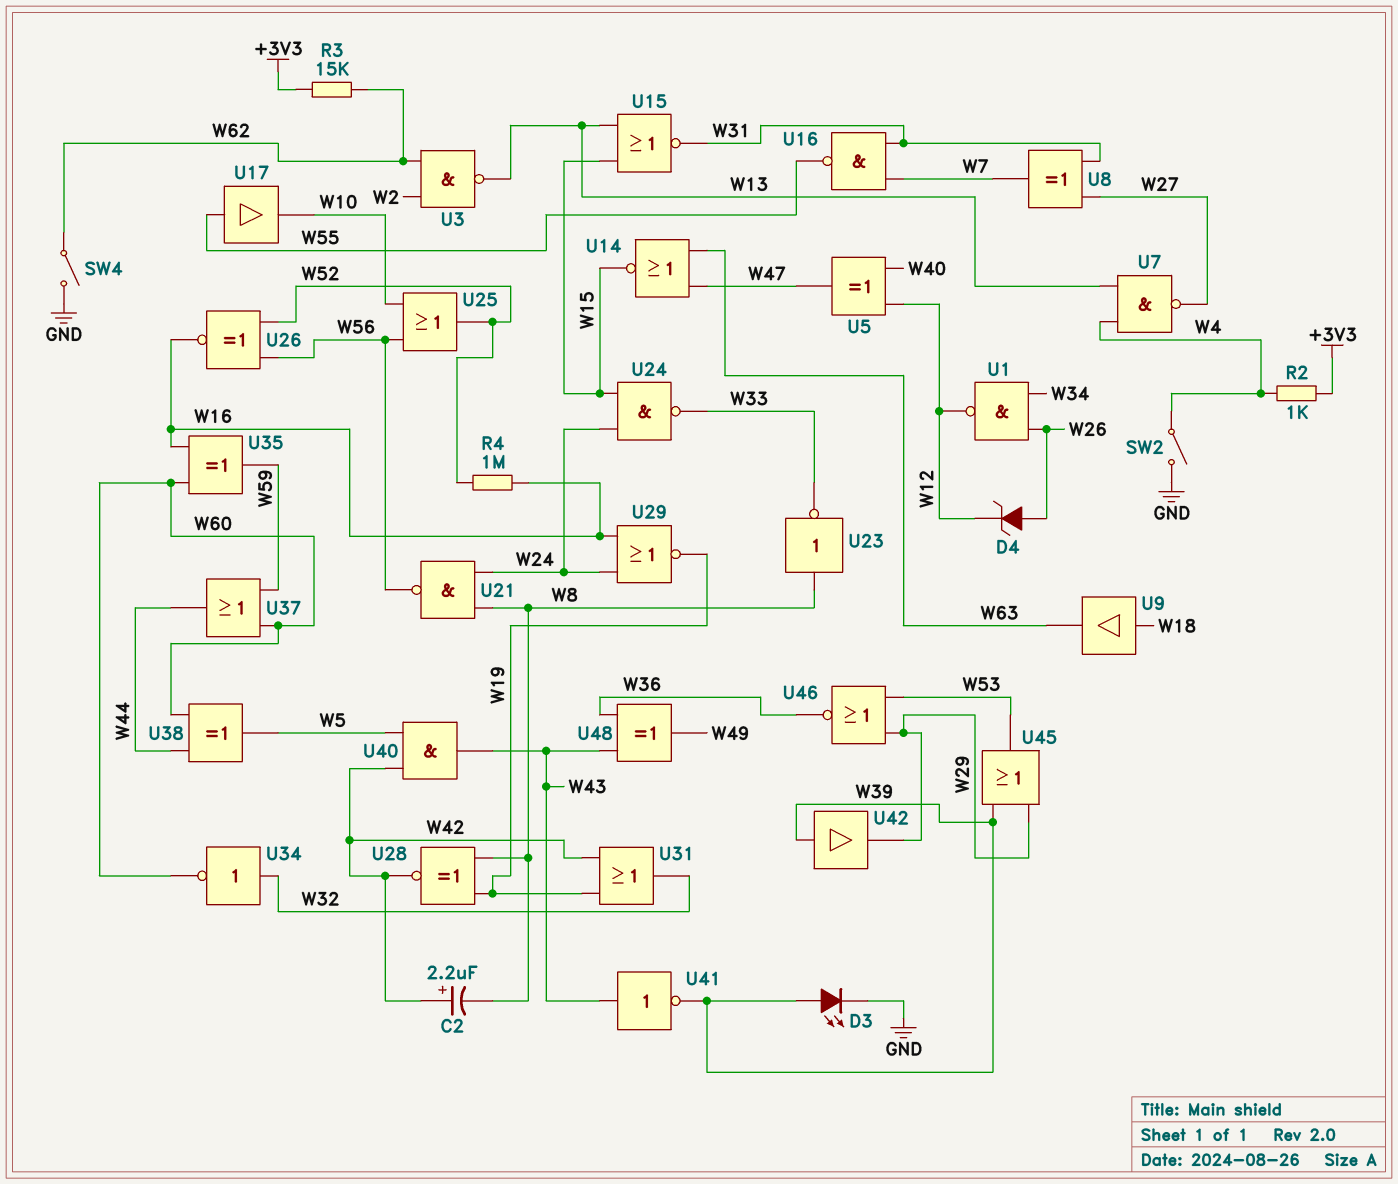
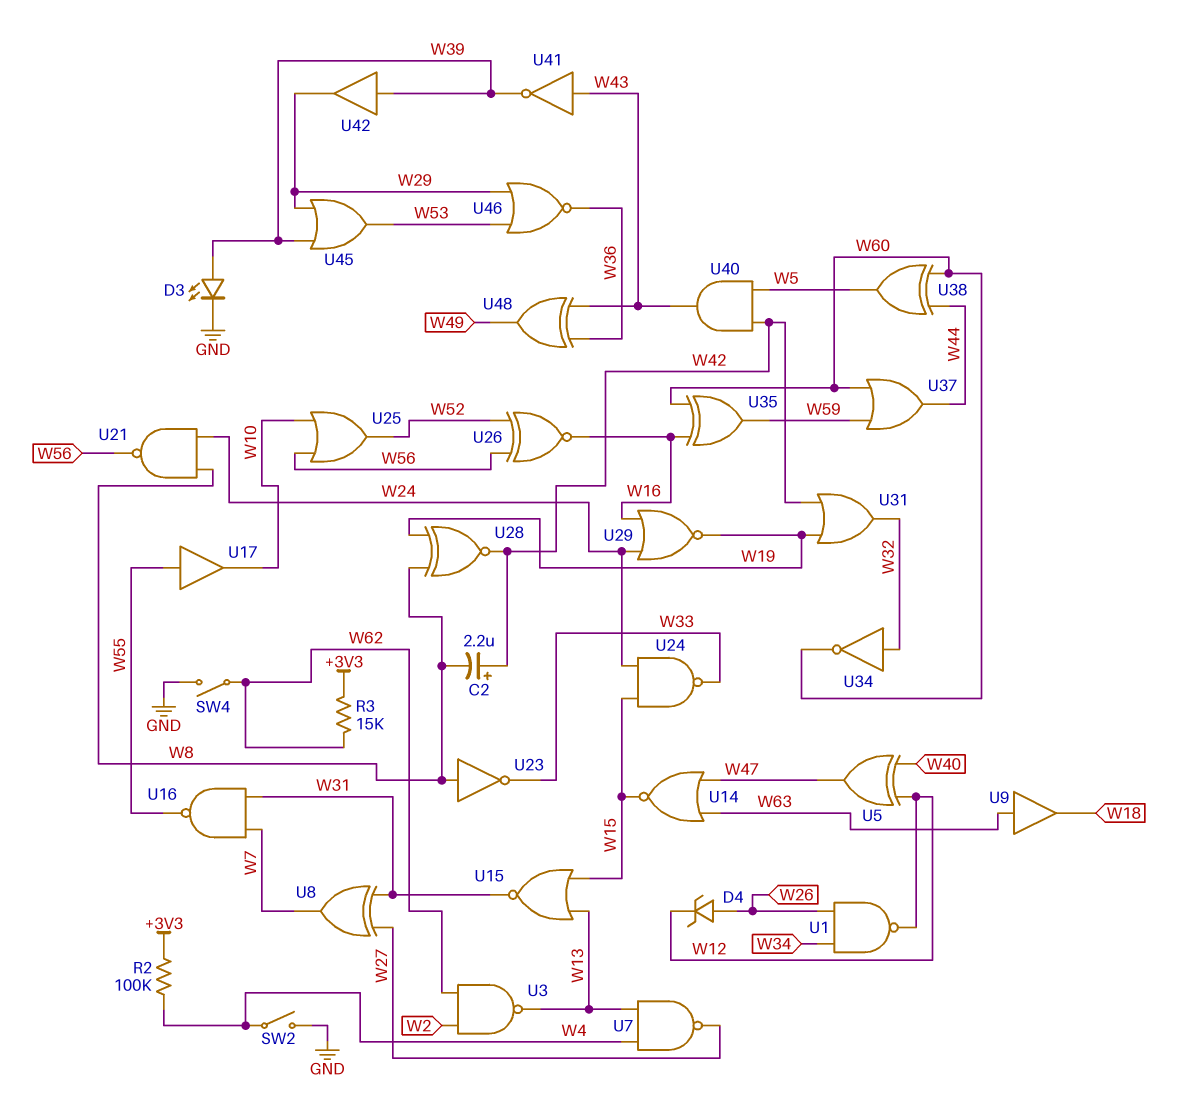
R2: 1k (+3V3, W4) -> 100k (+3V3, W4)
R4: 1M (W16, W52) -> none
U9: buffer (in W18, out W63) -> buffer (in W63, out W18)

